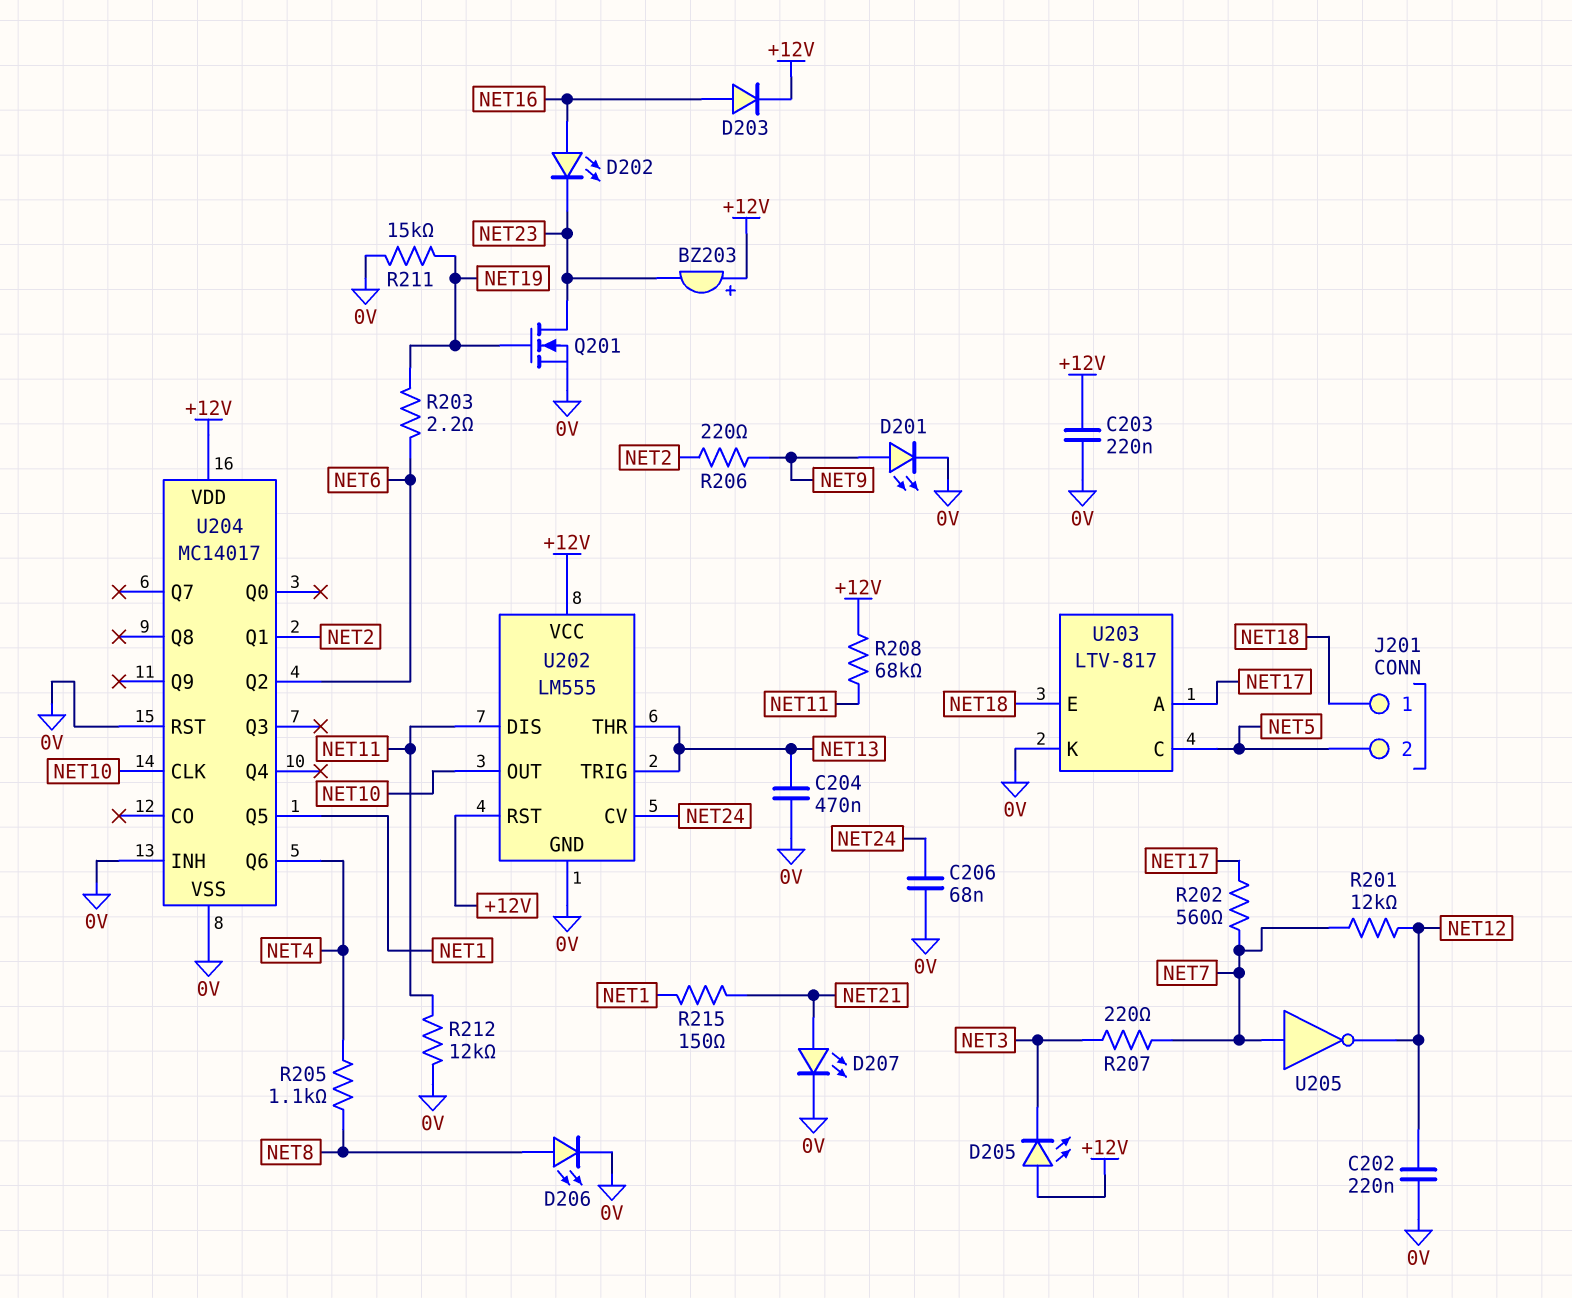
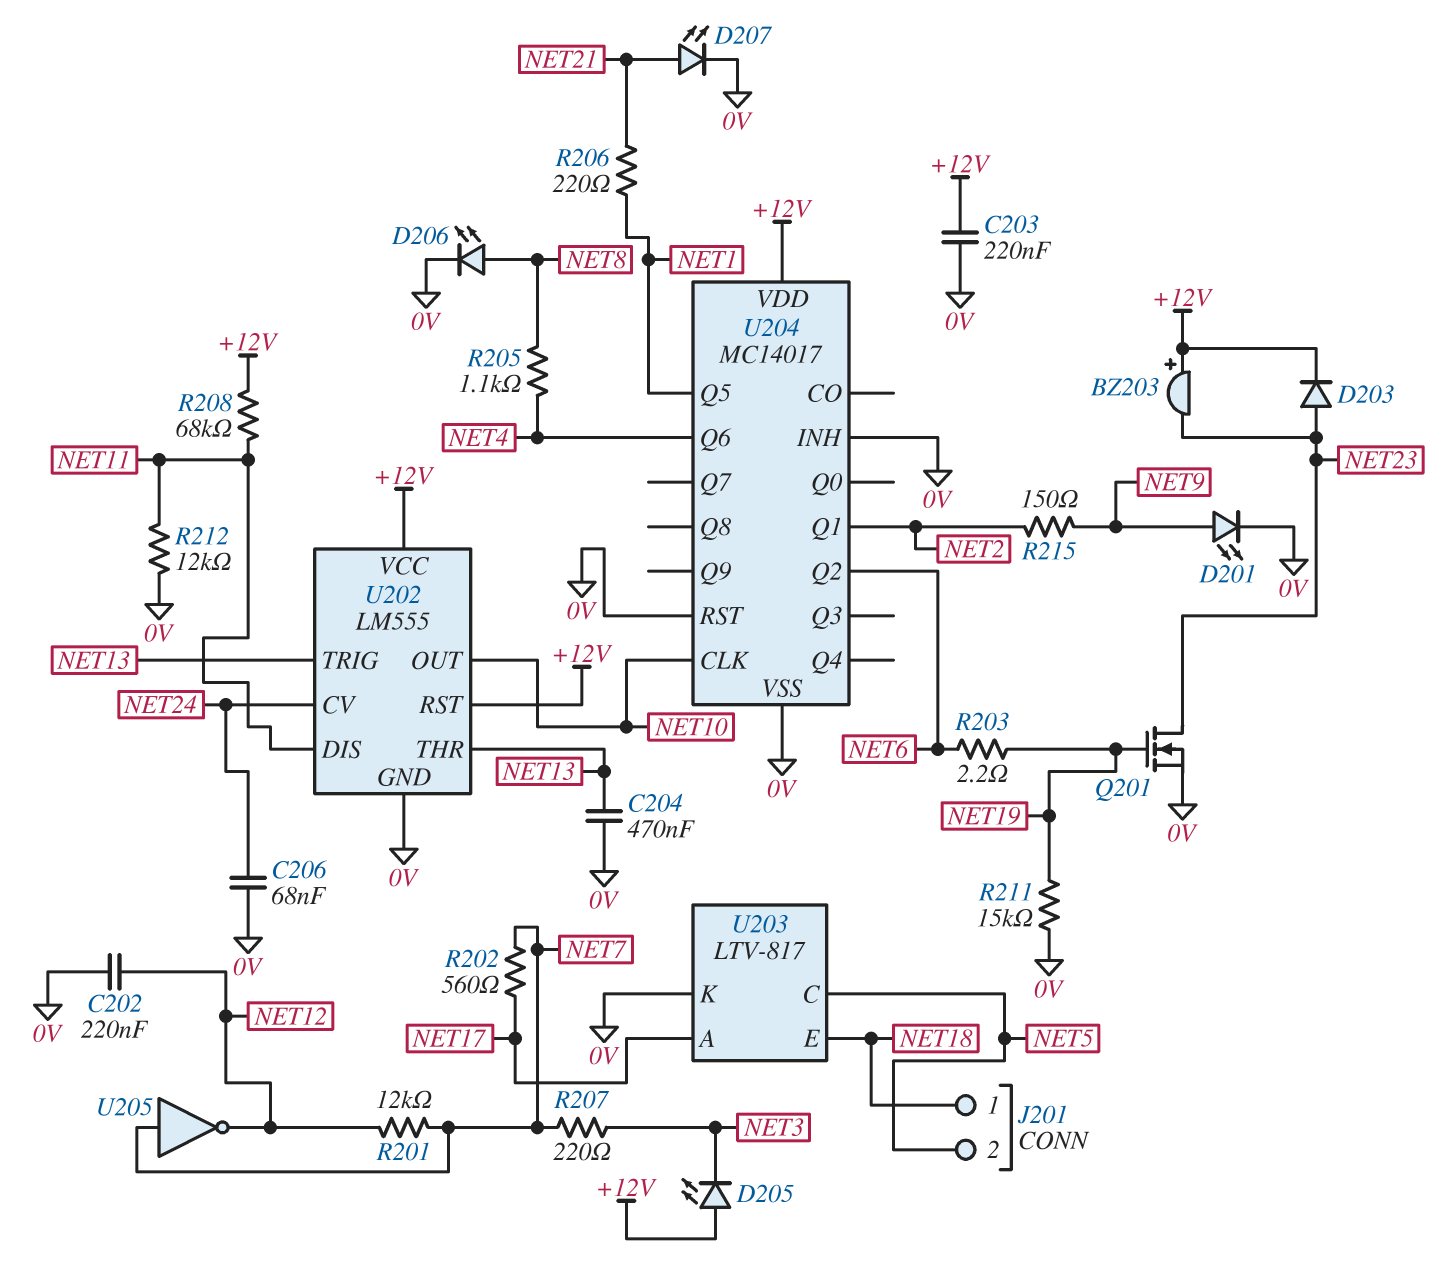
D202: LED (A NET16, K NET23) -> none
D203: diode (A NET16, K +12V) -> diode (A NET23, K +12V)
R206: 220 (NET2, NET9) -> 220 (NET1, NET21)
R215: 150 (NET1, NET21) -> 150 (NET2, NET9)

